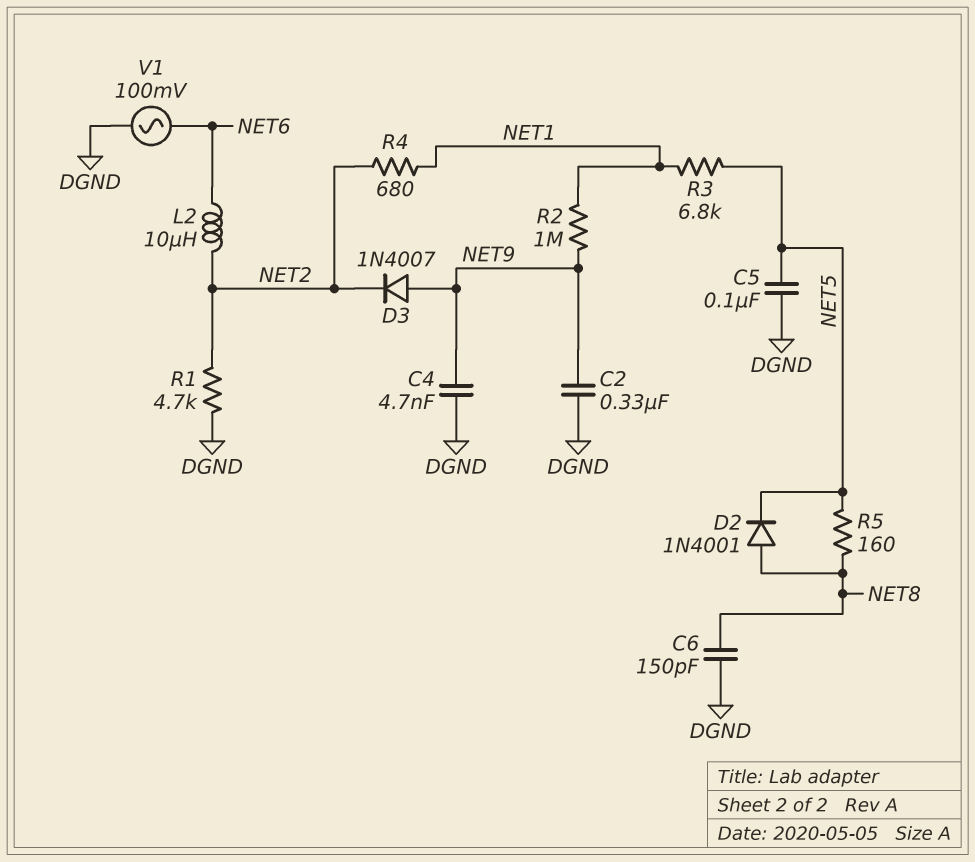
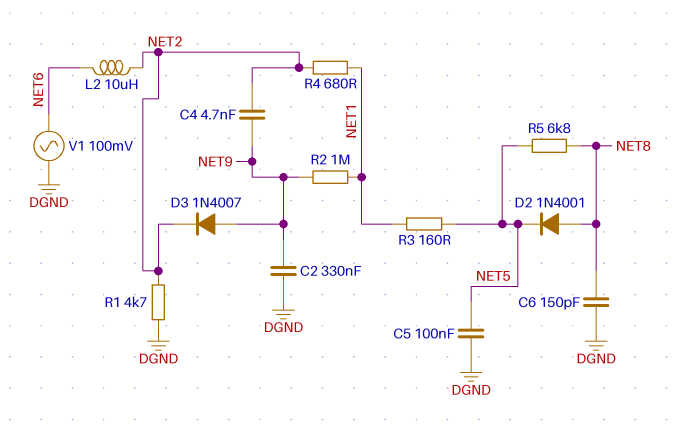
C4: 4.7nF (DGND, NET9) -> 4.7nF (NET2, NET9)
R3: 6.8k (NET1, NET5) -> 160 (NET1, NET5)
R5: 160 (NET5, NET8) -> 6.8k (NET5, NET8)

